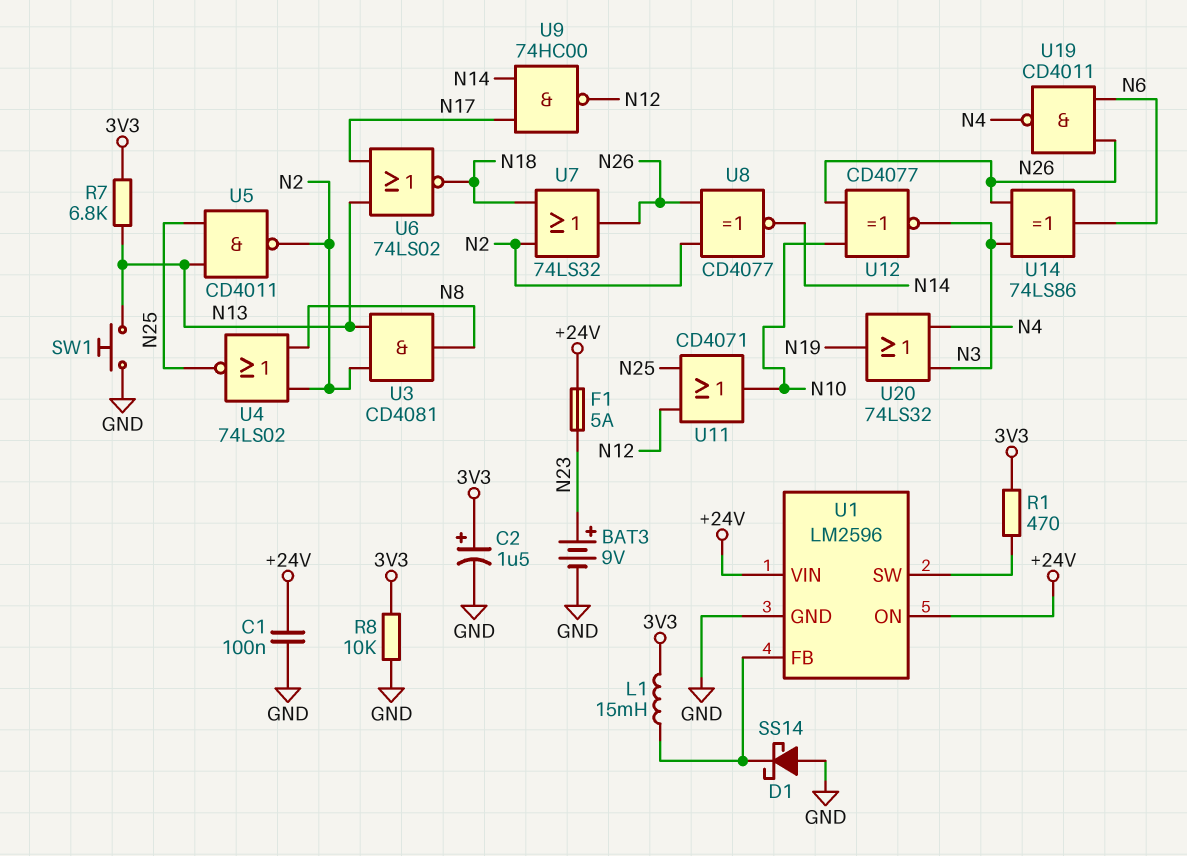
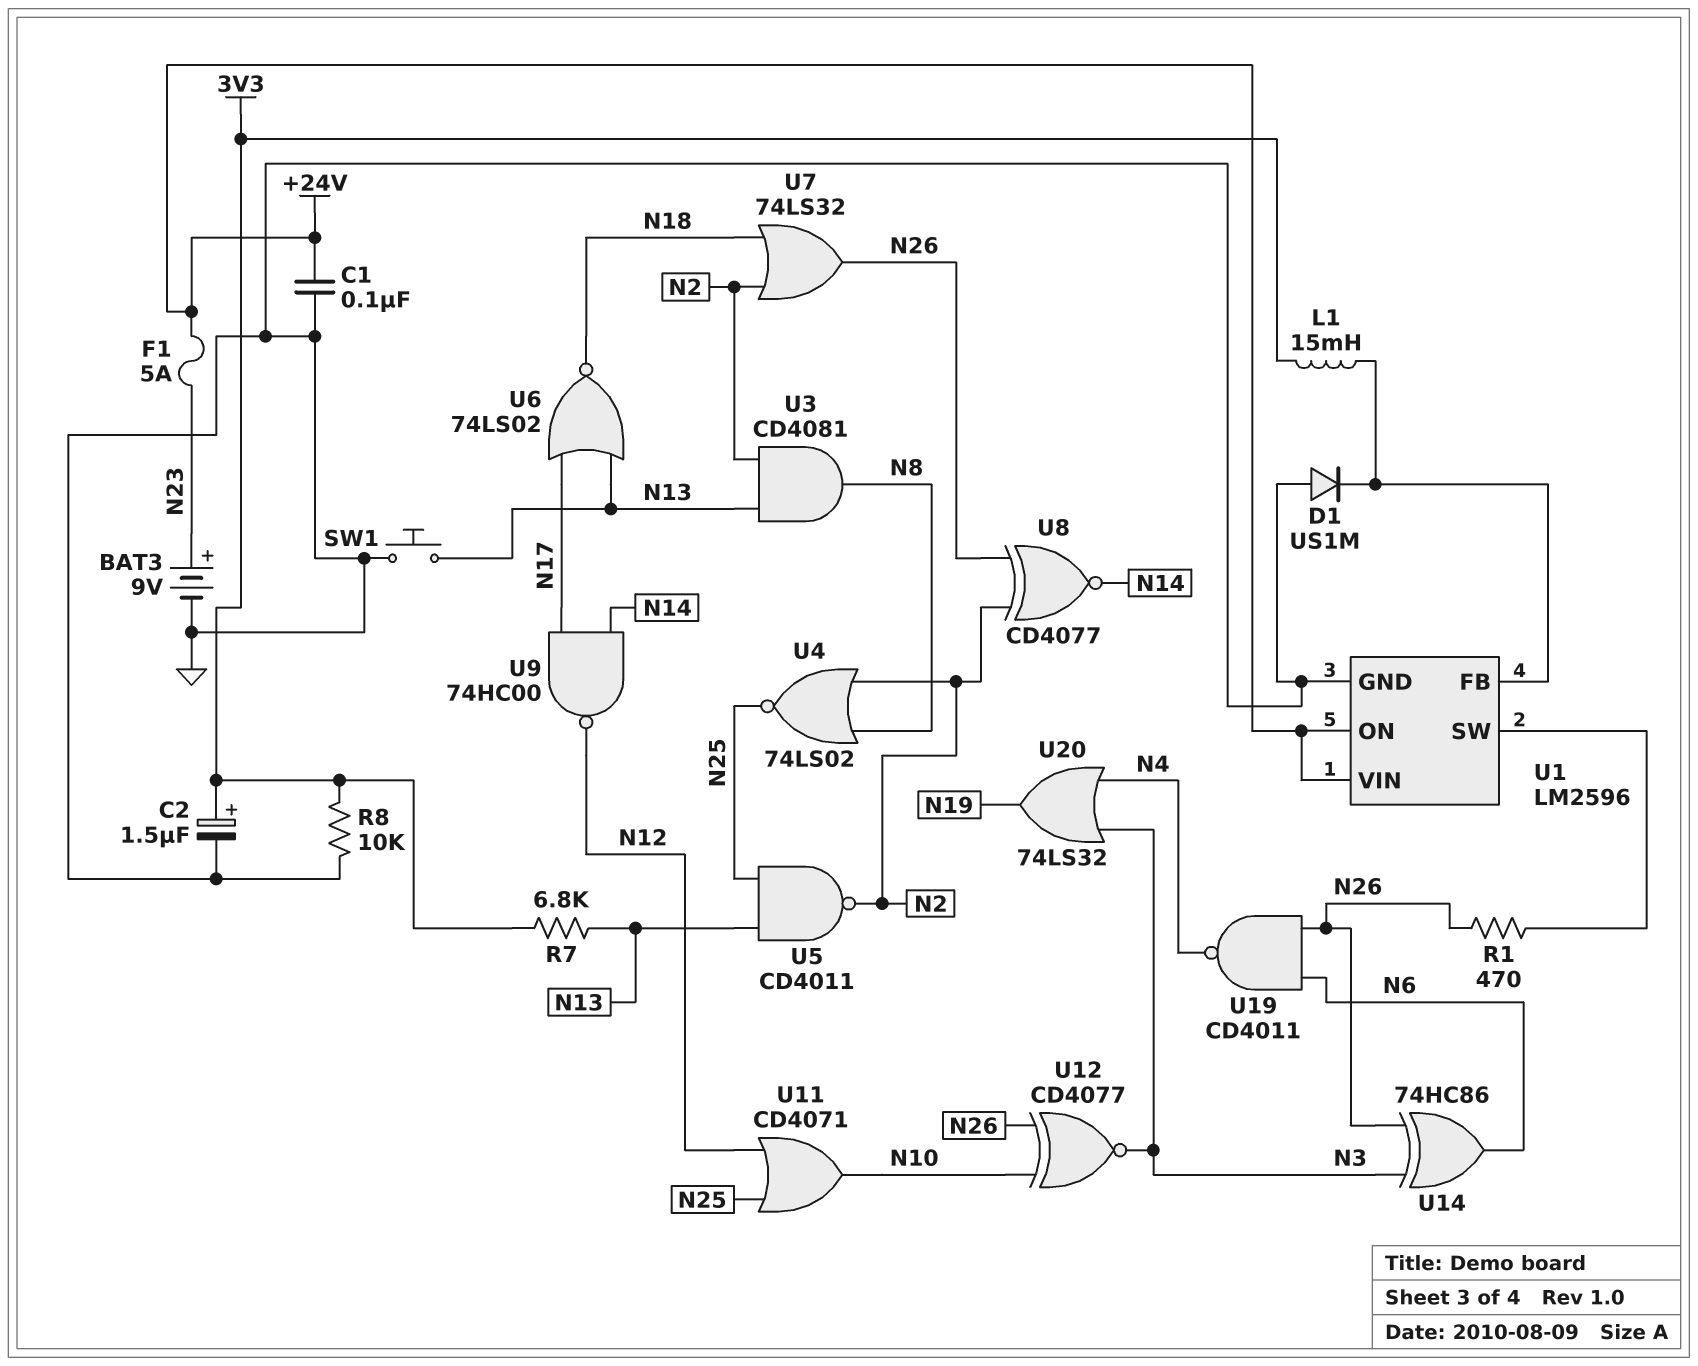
D1: schottky SS14 (A GND, K U1/FB) -> diode US1M (A GND, K U1/FB)
R1: 470 (3V3, U1/SW) -> 470 (N26, U1/SW)
U14: XOR 74LS86 (in N3, in N26, out N6) -> XOR 74HC86 (in N3, in N26, out N6)

